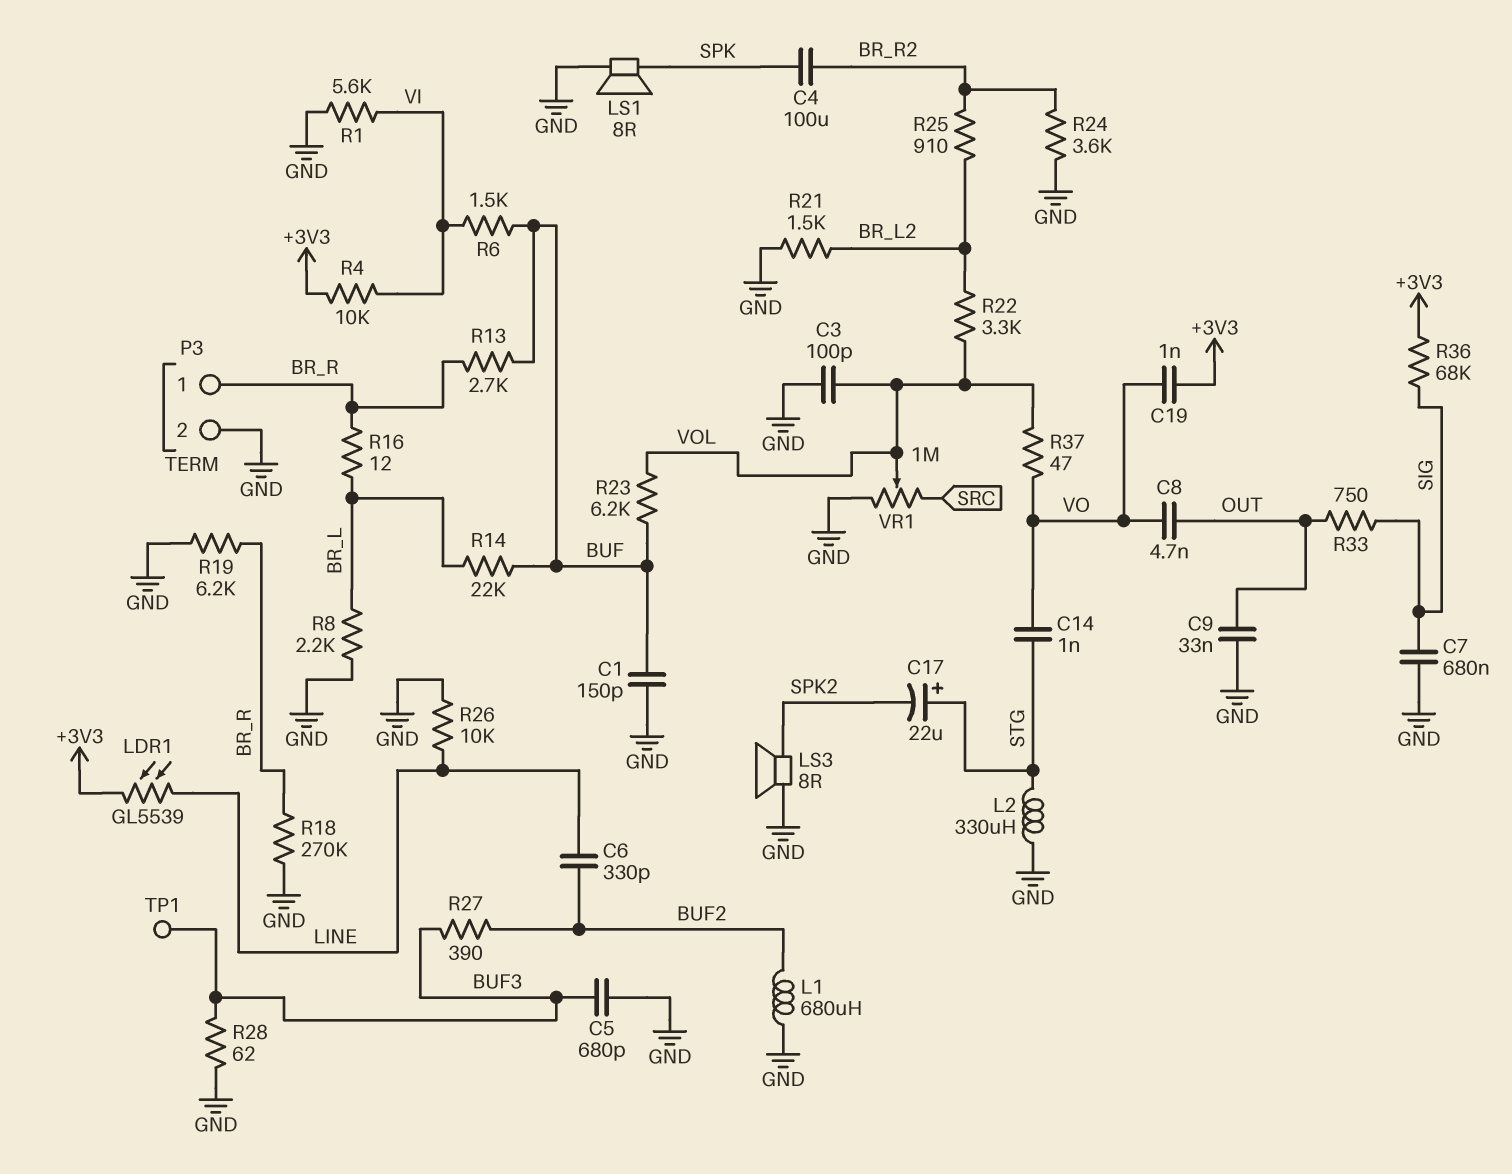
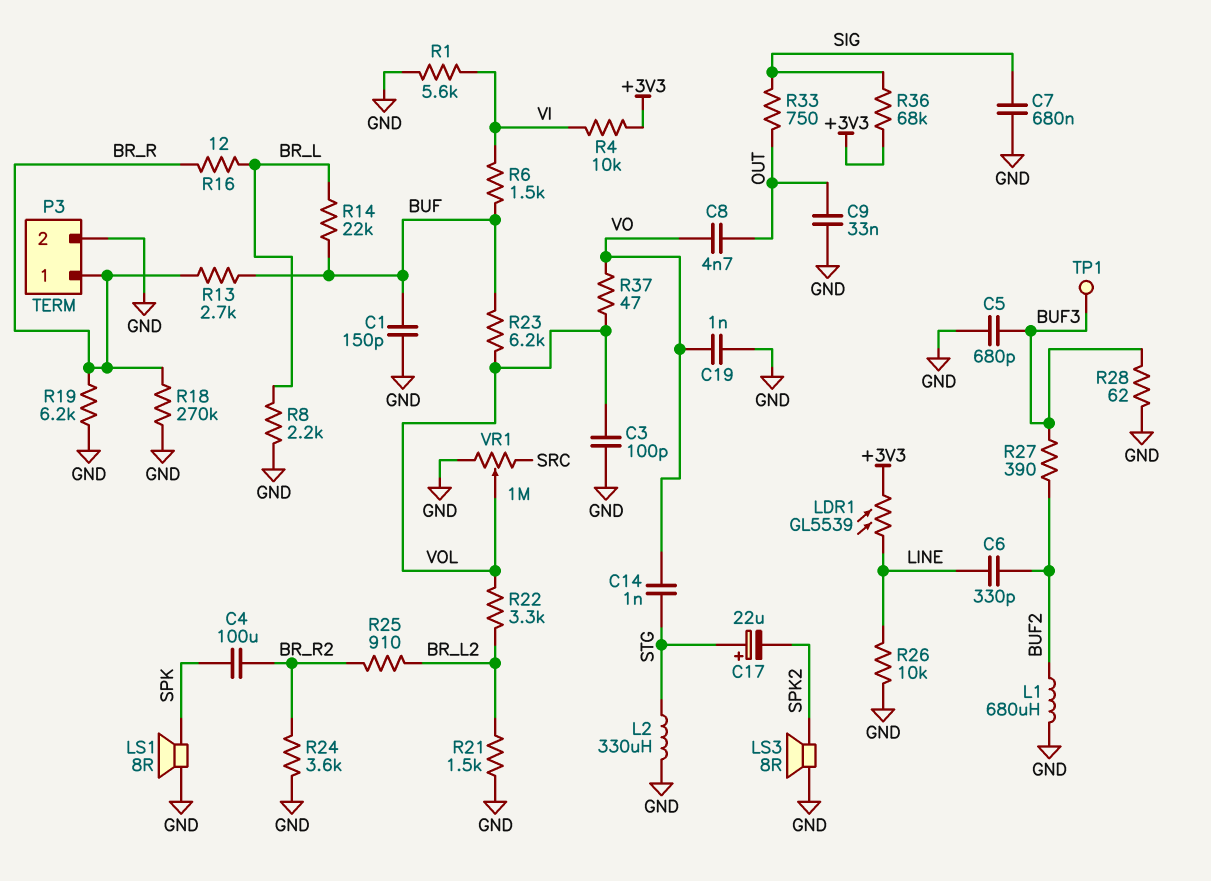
C19: 1nF (+3V3, VO) -> 1nF (GND, VO)

